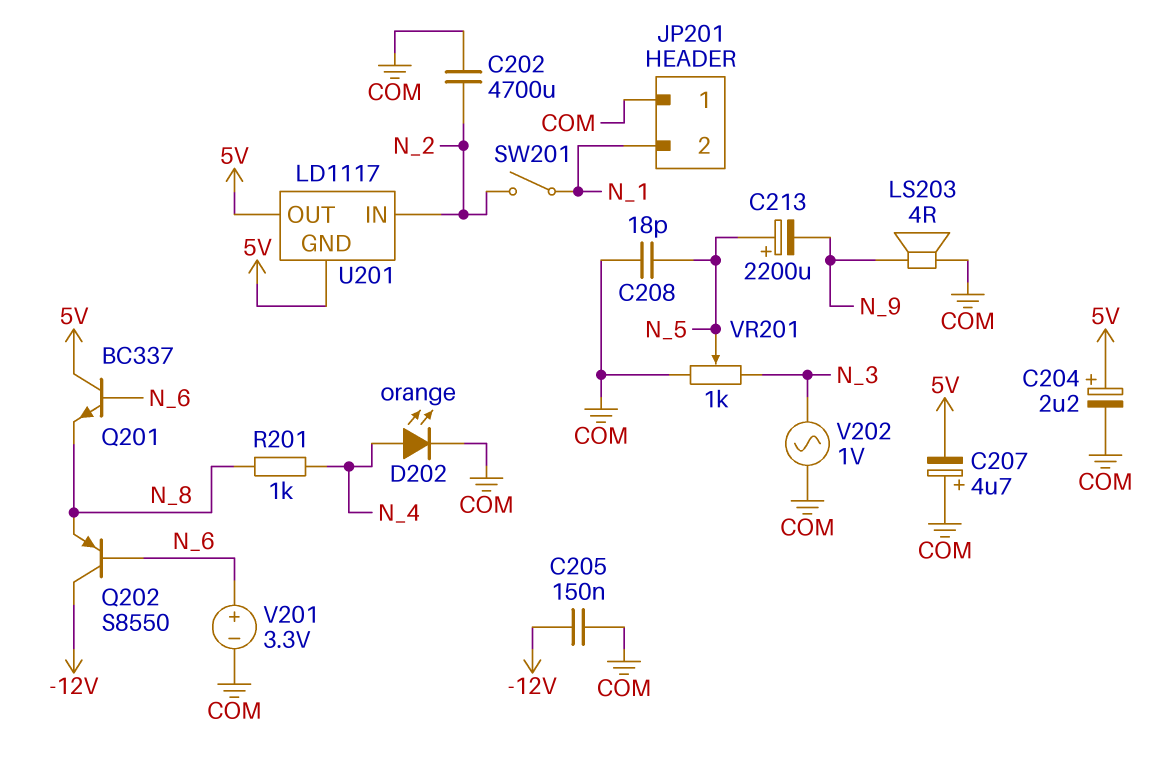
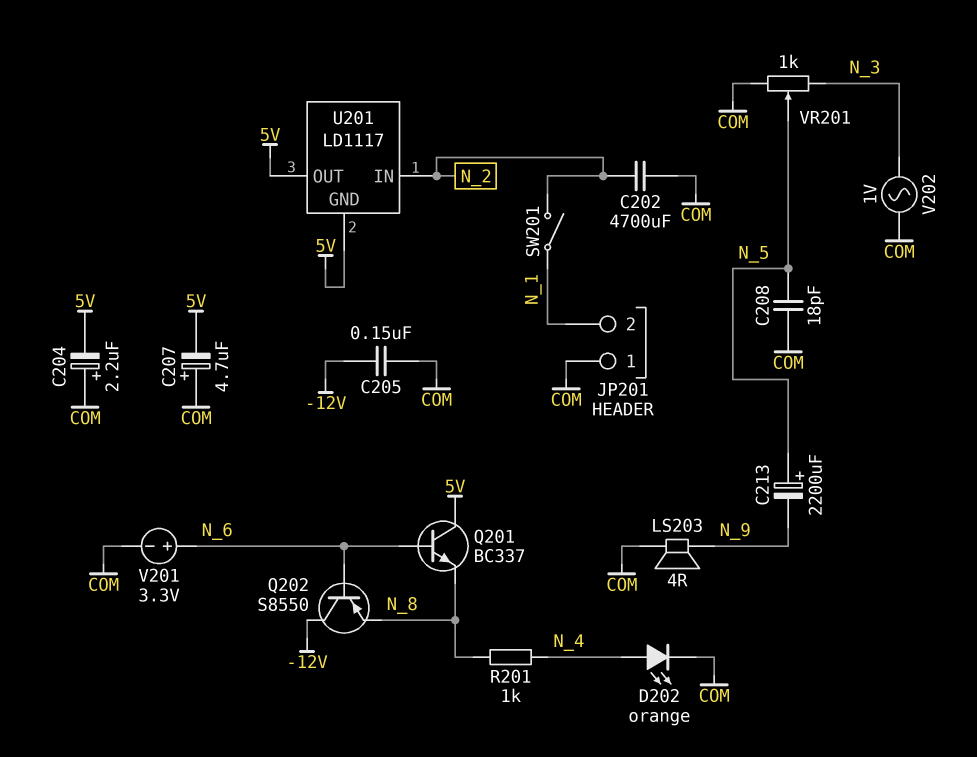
C204: 2.2uF (plus 5V, minus COM) -> 2.2uF (plus COM, minus 5V)

